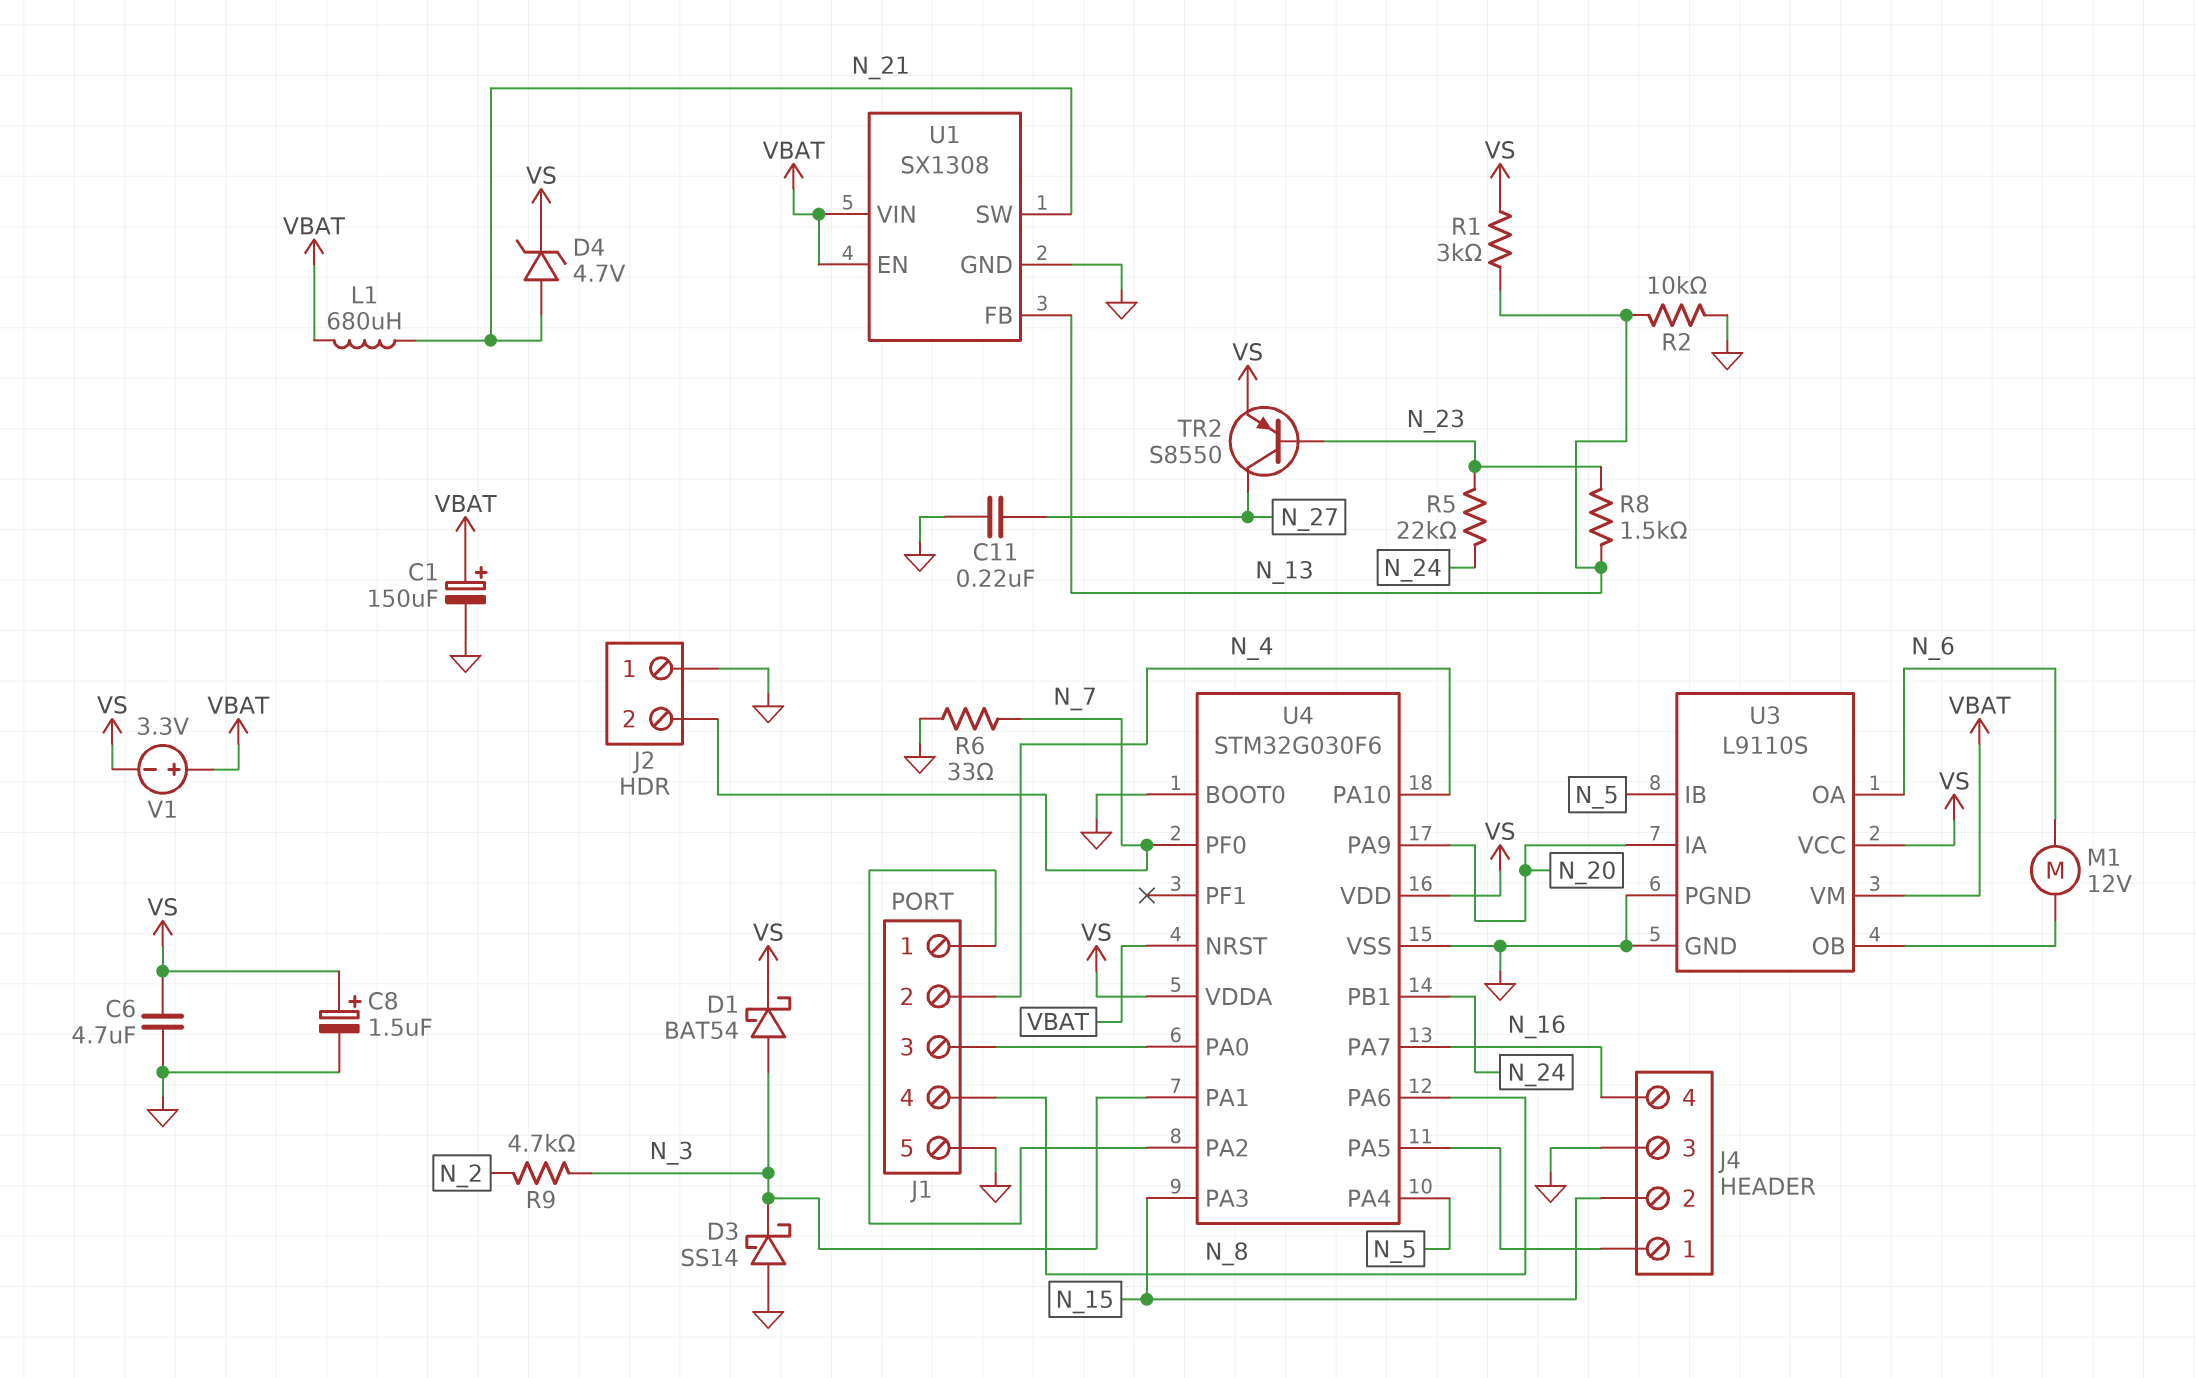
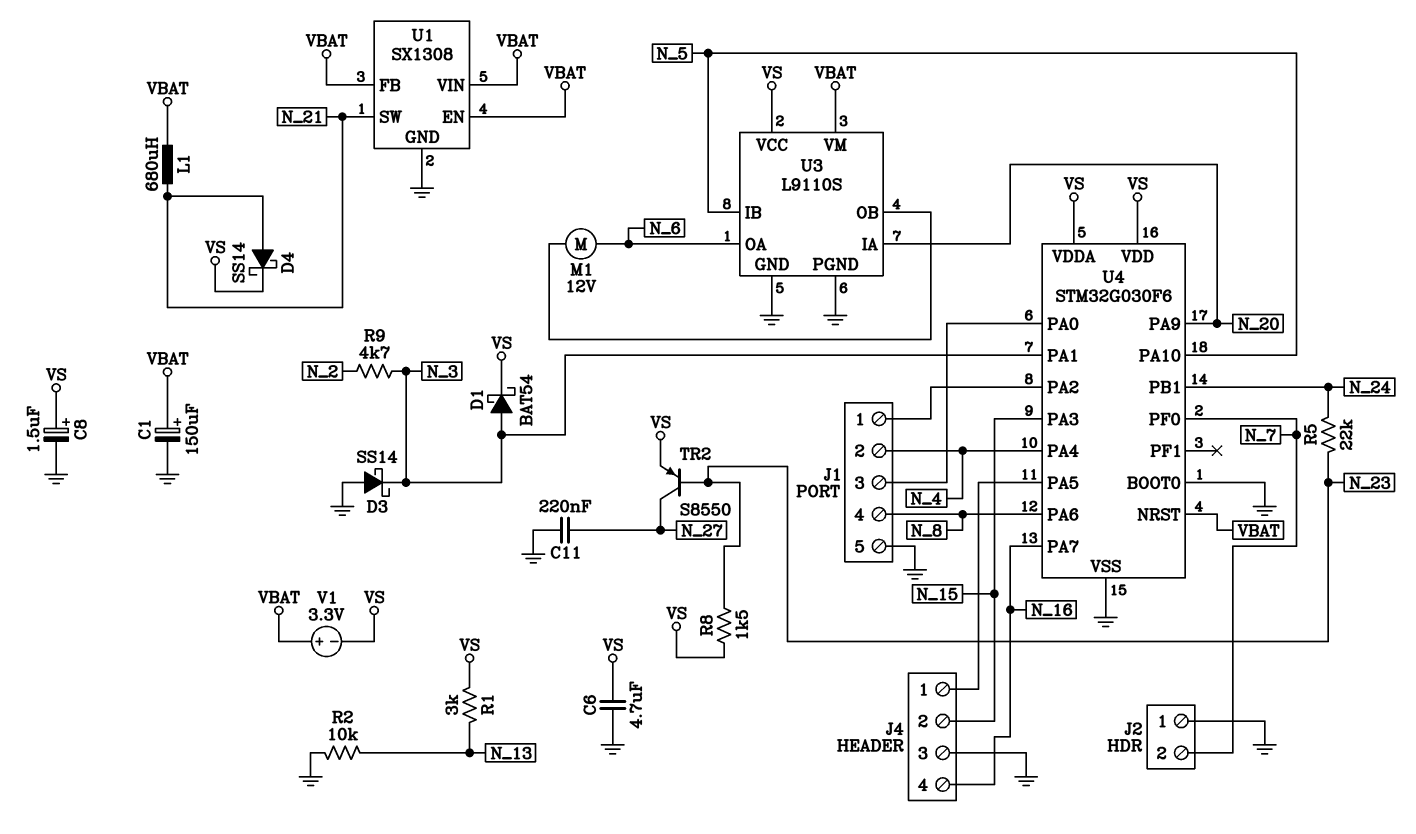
D4: zener 4.7V (A N_21, K VS) -> schottky SS14 (A N_21, K VS)
R6: 33 (GND, N_7) -> none
R8: 1.5k (N_13, N_23) -> 1.5k (N_23, VS)
U1 pin FB: N_13 -> VBAT
U4 pin PA4: N_5 -> N_4
U4 pin PA10: N_4 -> N_5

